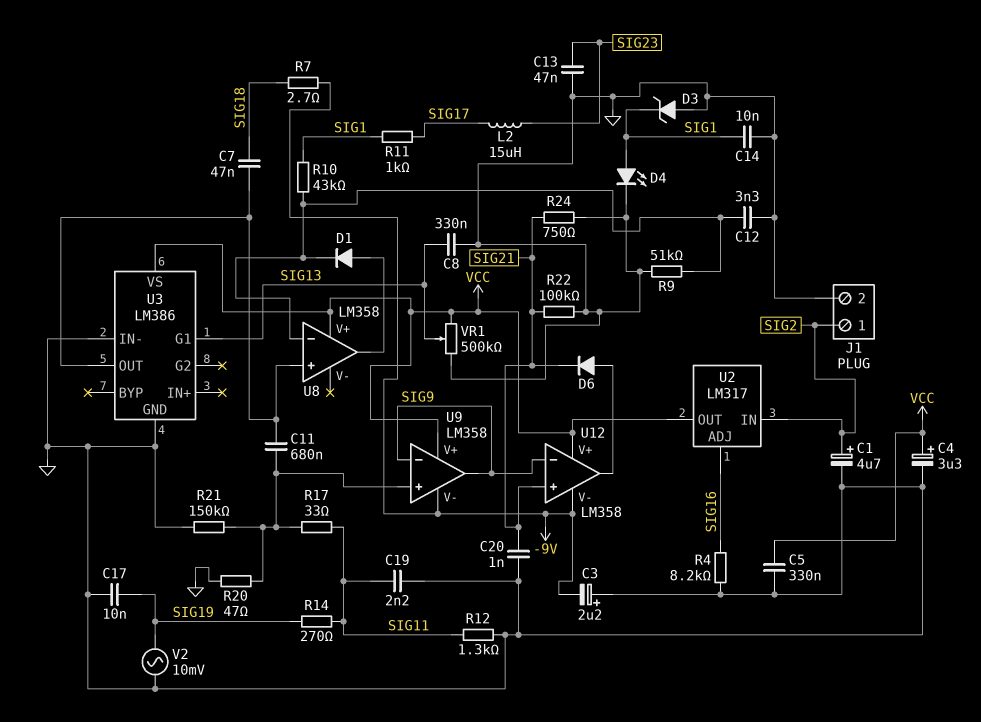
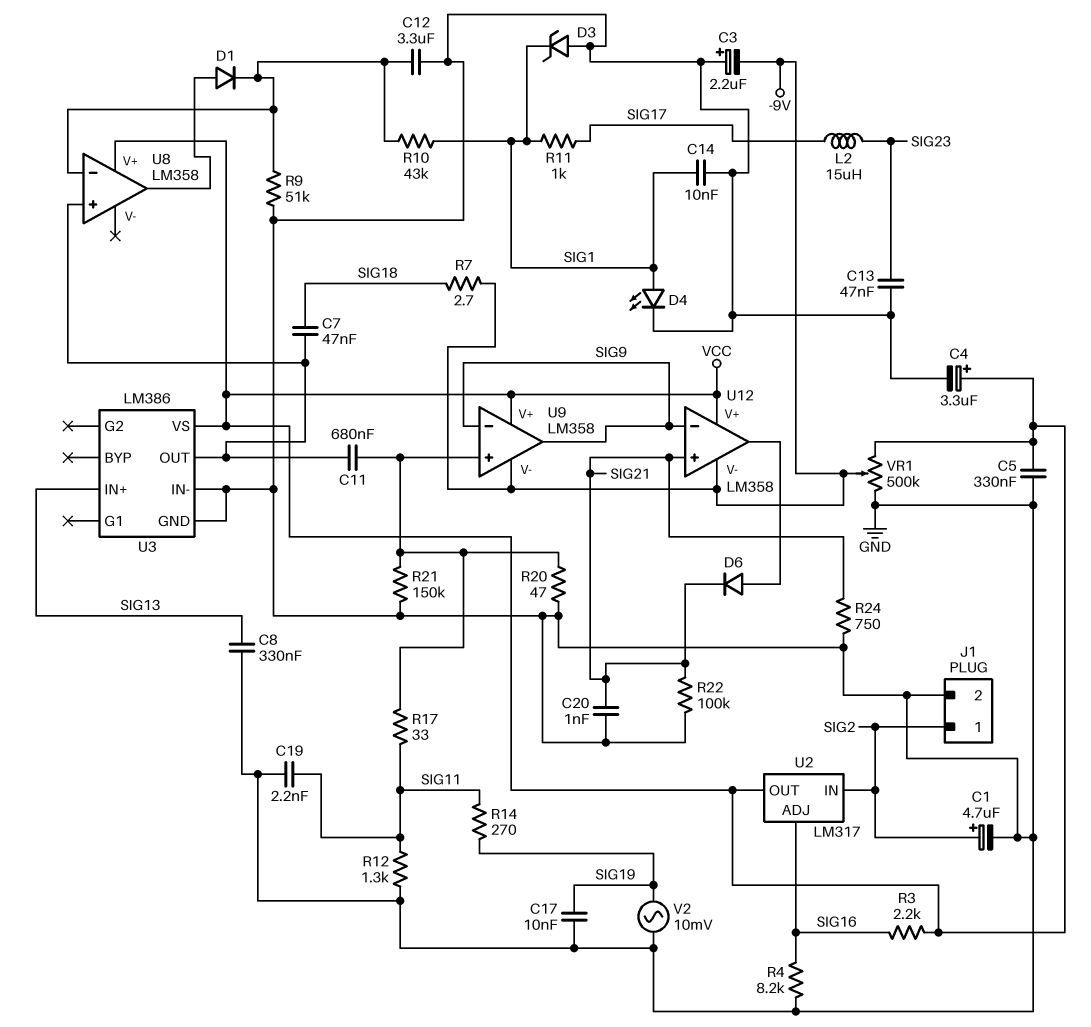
C12: 3.3nF (GND, U8/in-) -> 3.3uF (GND, U8/in-)
R3: none -> 2.2k (SIG16, VCC)
U3 pin G1: SIG13 -> none
U3 pin IN+: none -> SIG13
VR1: 500k (GND, VCC, wiper SIG13) -> 500k (GND, VCC, wiper -9V)

